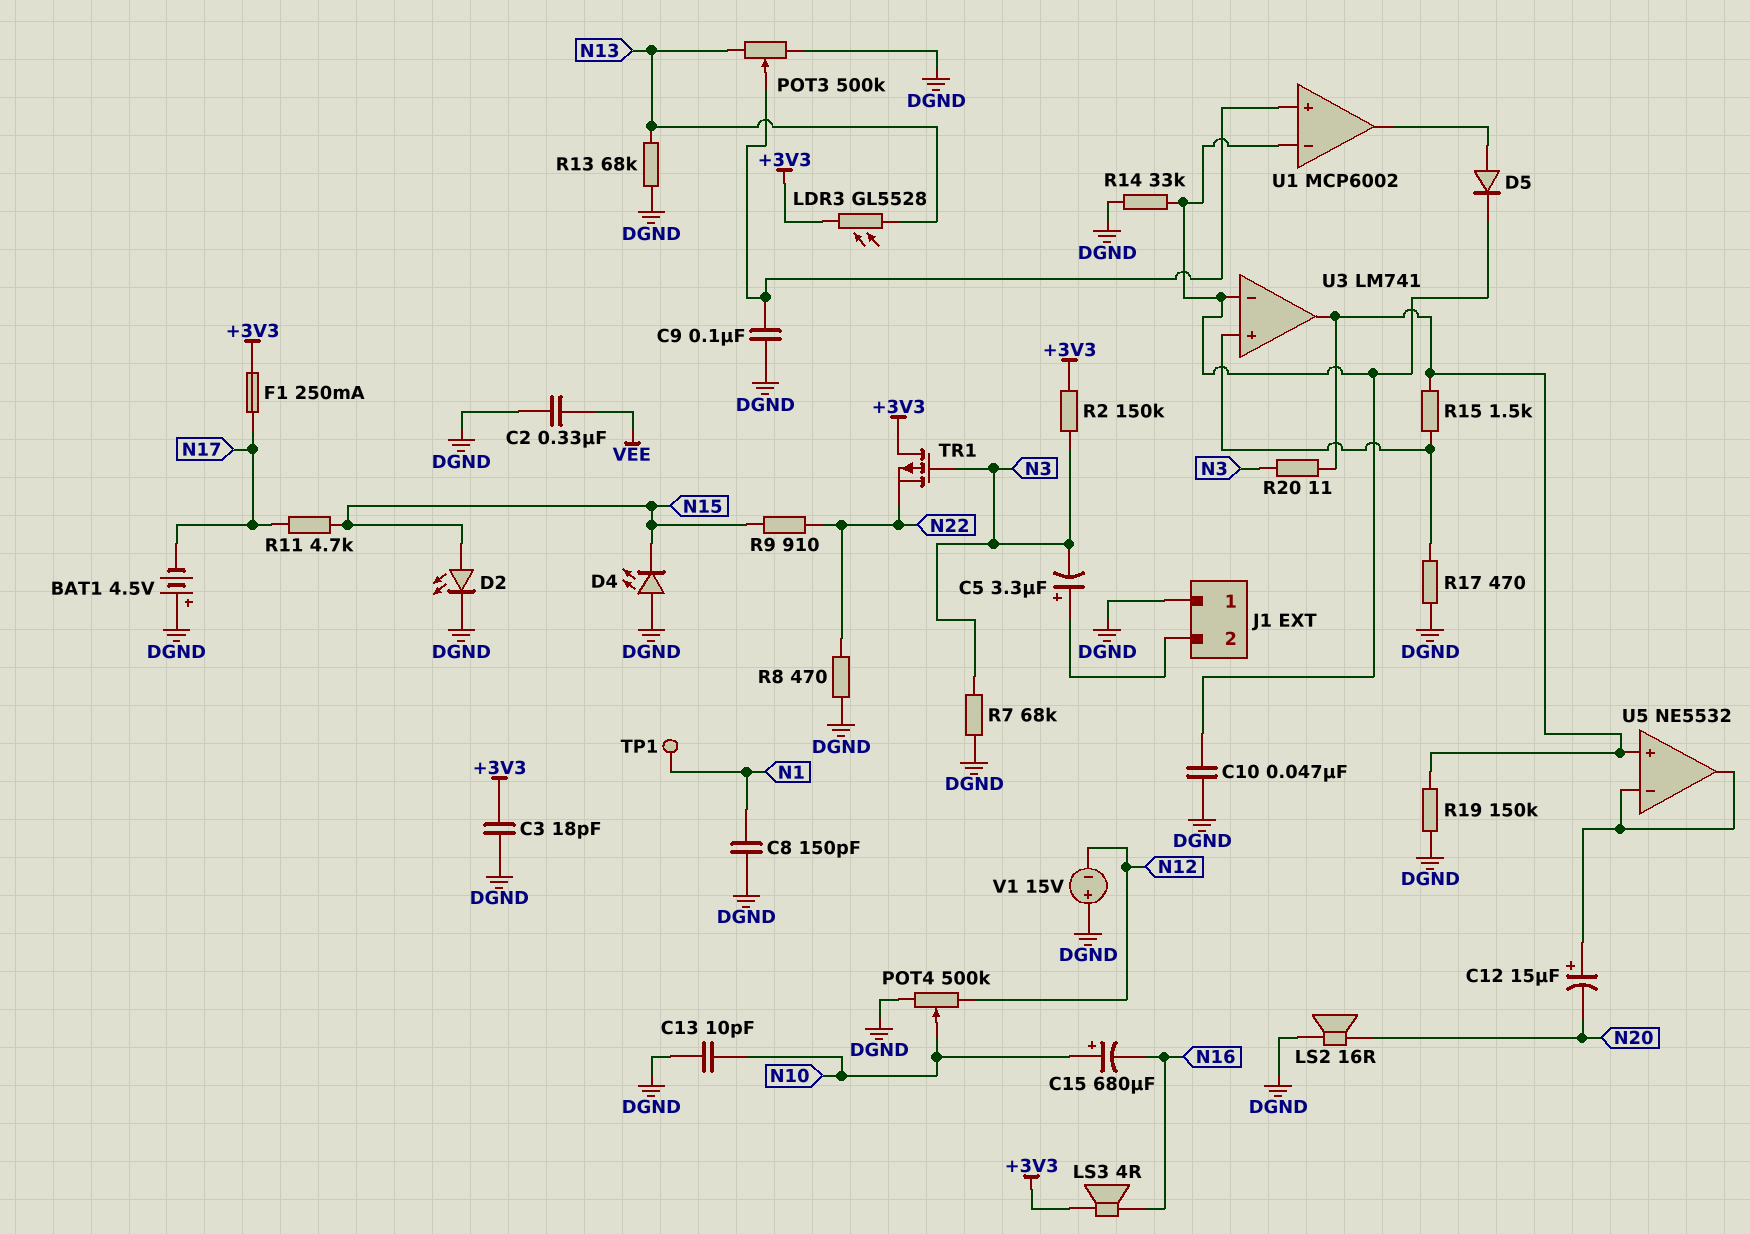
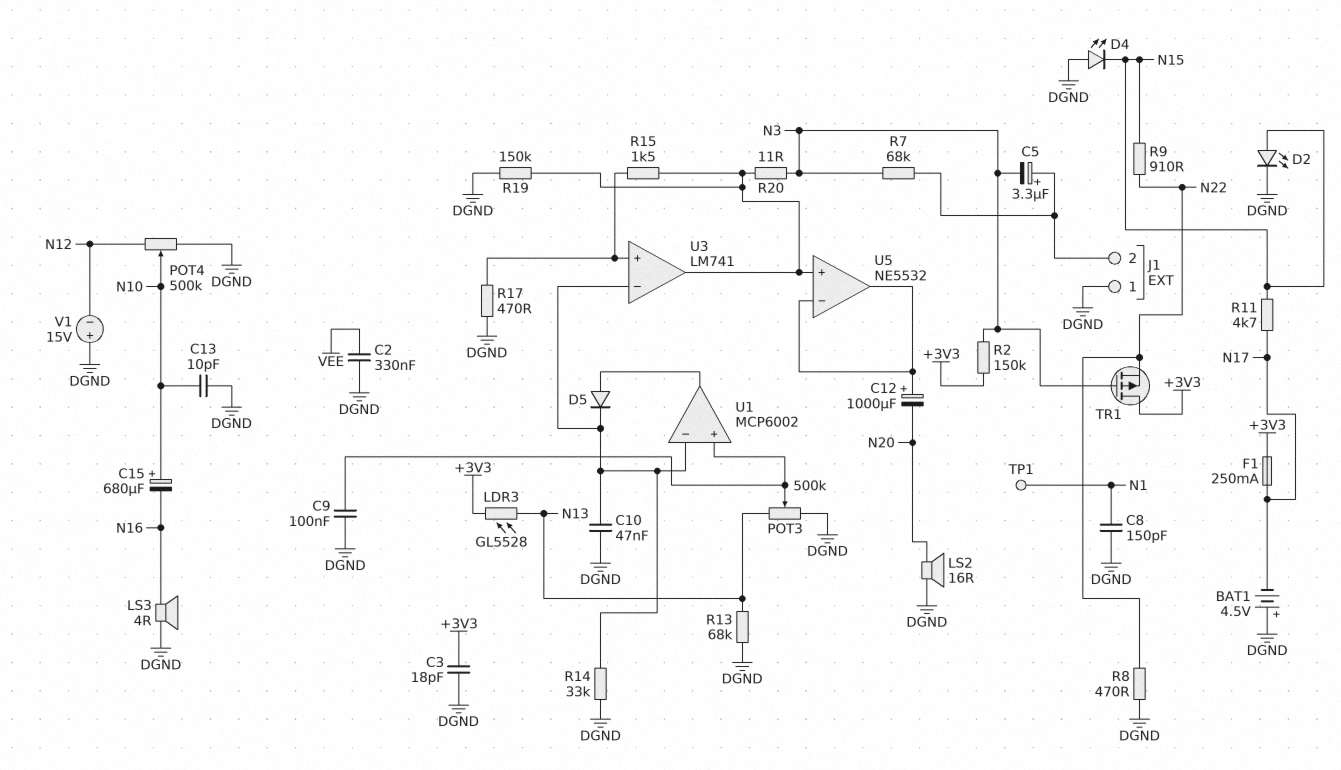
C12: 15uF (plus U5/in-, minus N20) -> 1000uF (plus U5/in-, minus N20)
LS3: speaker 4R (+3V3, N16) -> speaker 4R (DGND, N16)
R7: 68k (DGND, N3) -> 68k (J1/2, N3)

